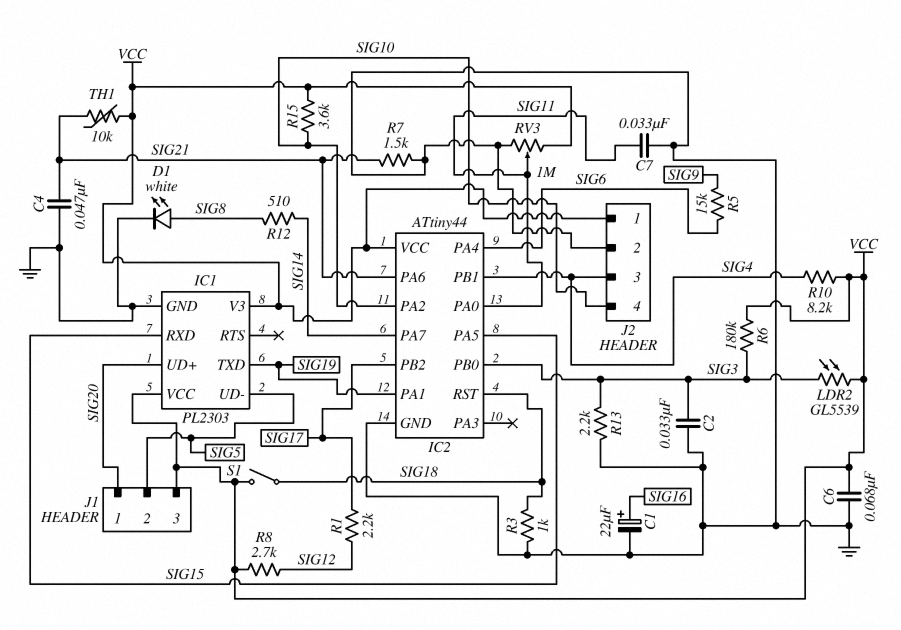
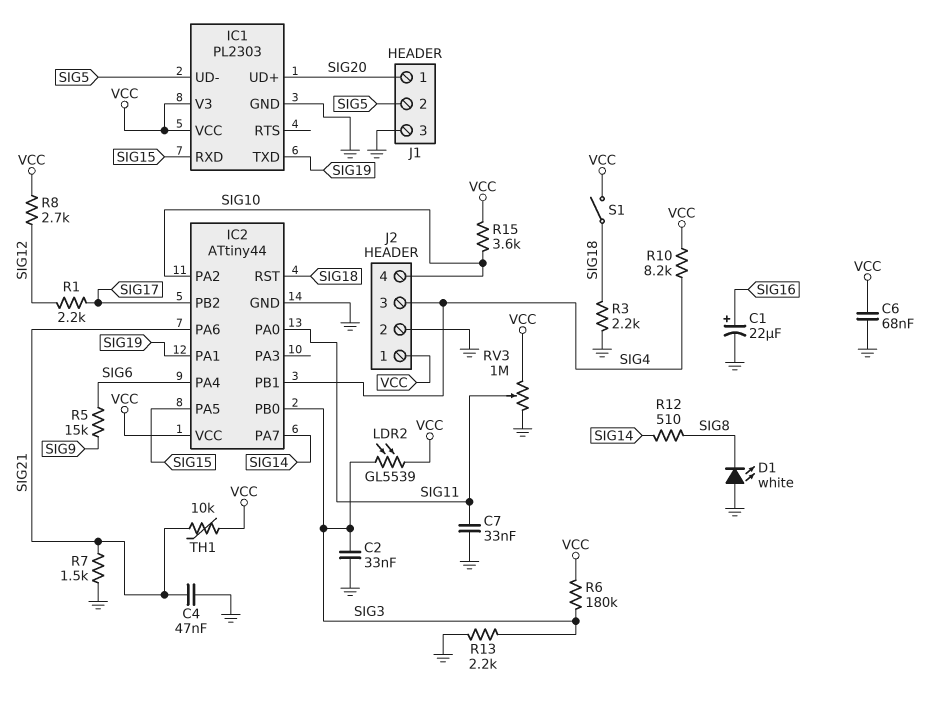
D1: LED white (A SIG8, K GND) -> LED white (A GND, K SIG8)
J1 pin 3: VCC -> GND
R3: 1k (GND, SIG18) -> 2.2k (GND, SIG18)

